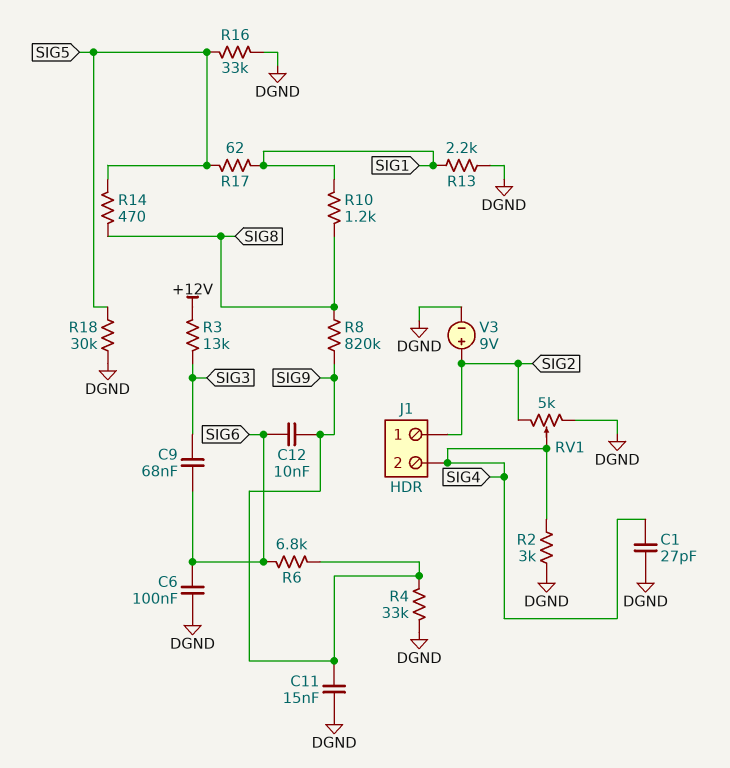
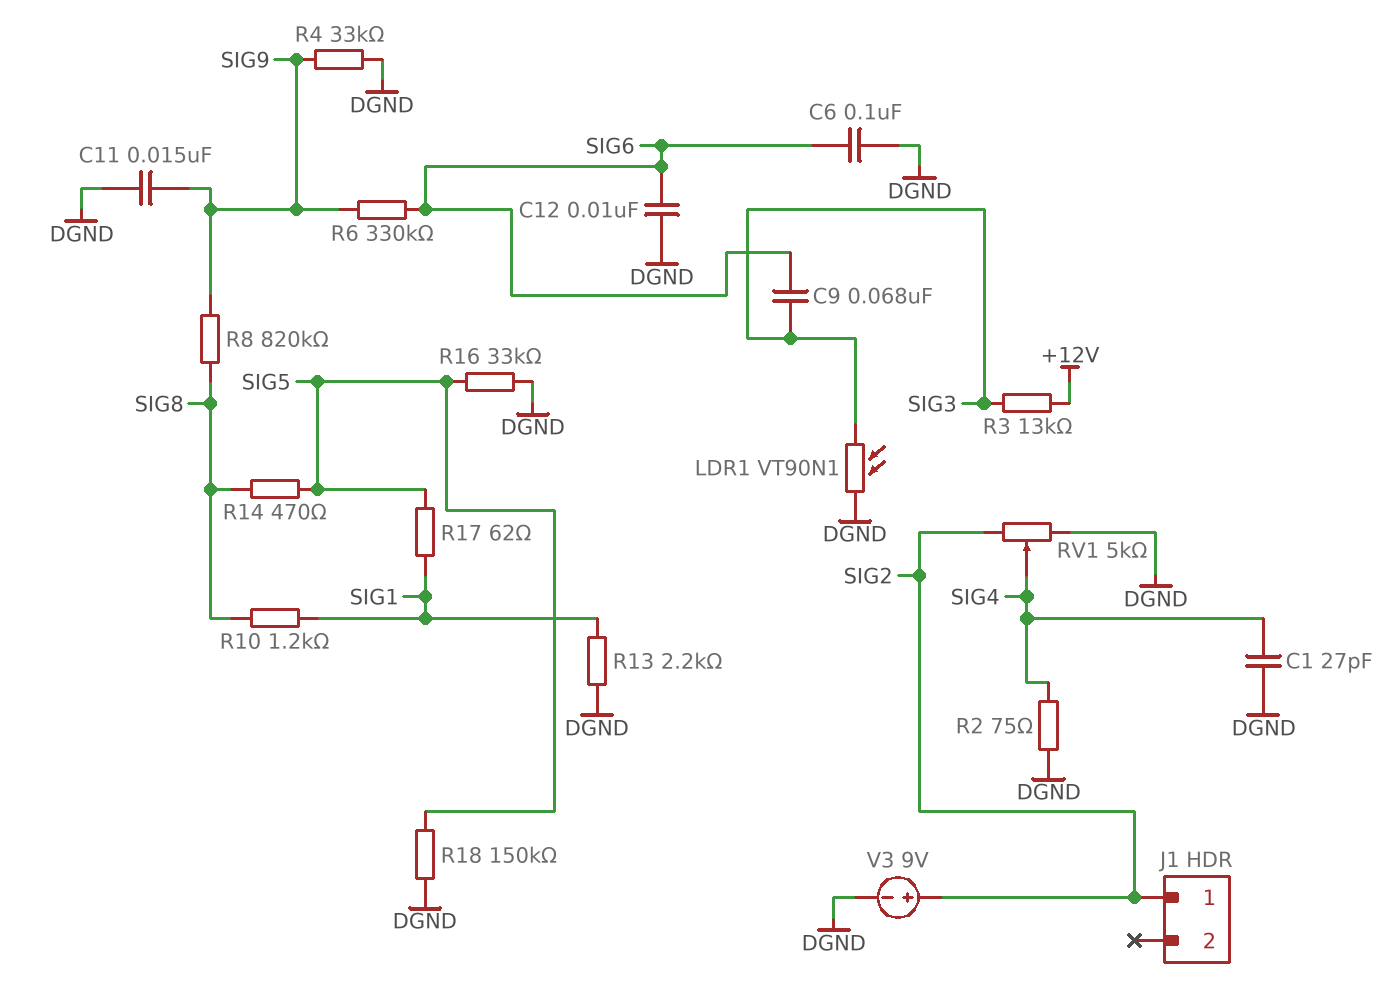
C12: 10nF (SIG6, SIG9) -> 10nF (DGND, SIG6)
J1 pin 2: SIG4 -> none
LDR1: none -> VT90N1 (DGND, SIG3)
R2: 3k (DGND, SIG4) -> 75 (DGND, SIG4)
R6: 6.8k (SIG6, SIG9) -> 330k (SIG6, SIG9)
R18: 30k (DGND, SIG5) -> 150k (DGND, SIG5)

